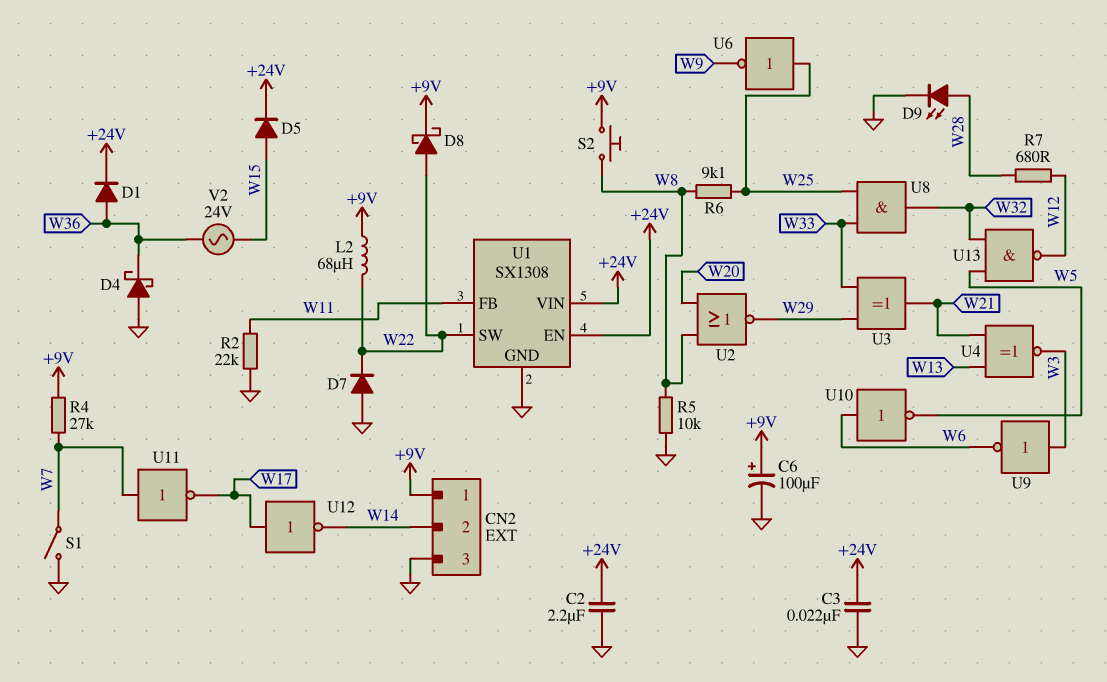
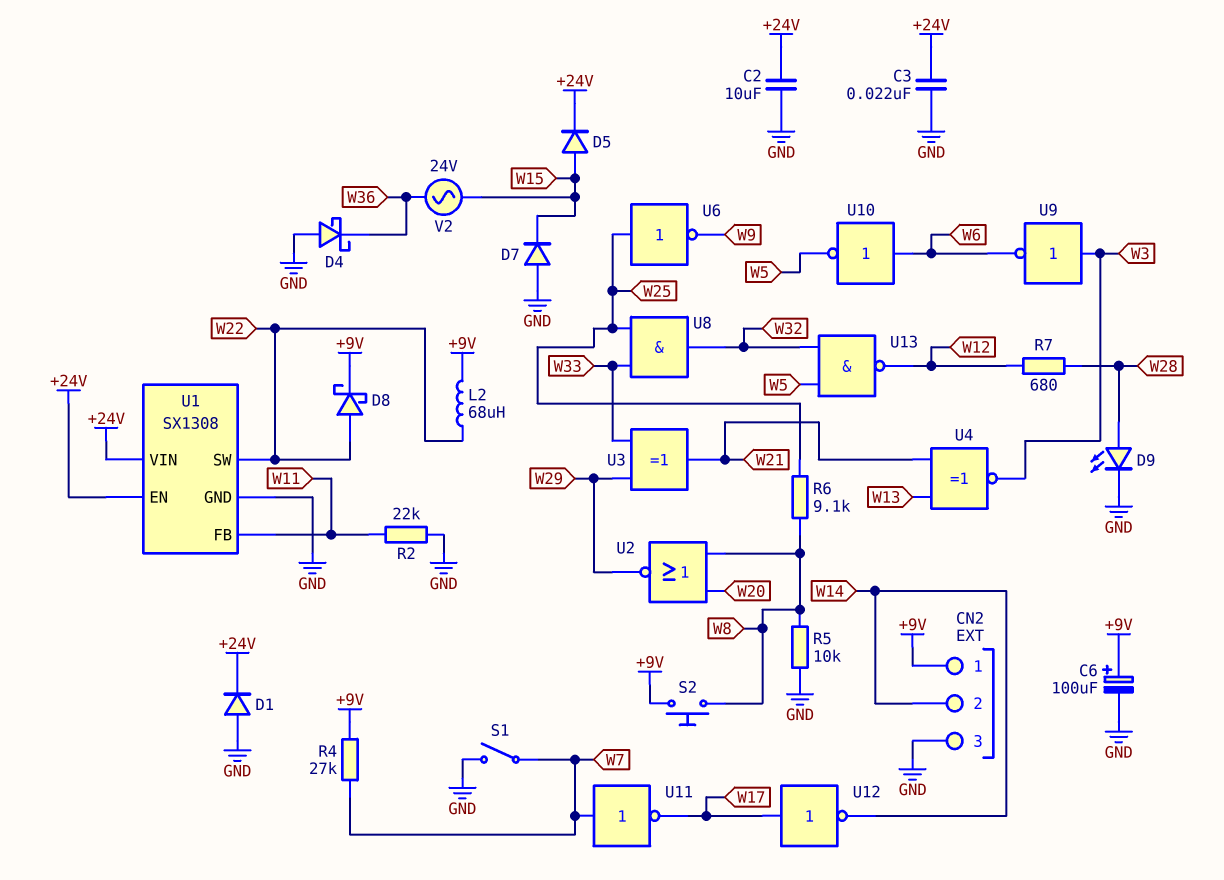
C2: 2.2uF (+24V, GND) -> 10uF (+24V, GND)
D1: diode (A W36, K +24V) -> diode (A GND, K +24V)
D7: diode (A GND, K W22) -> diode (A GND, K W15)

